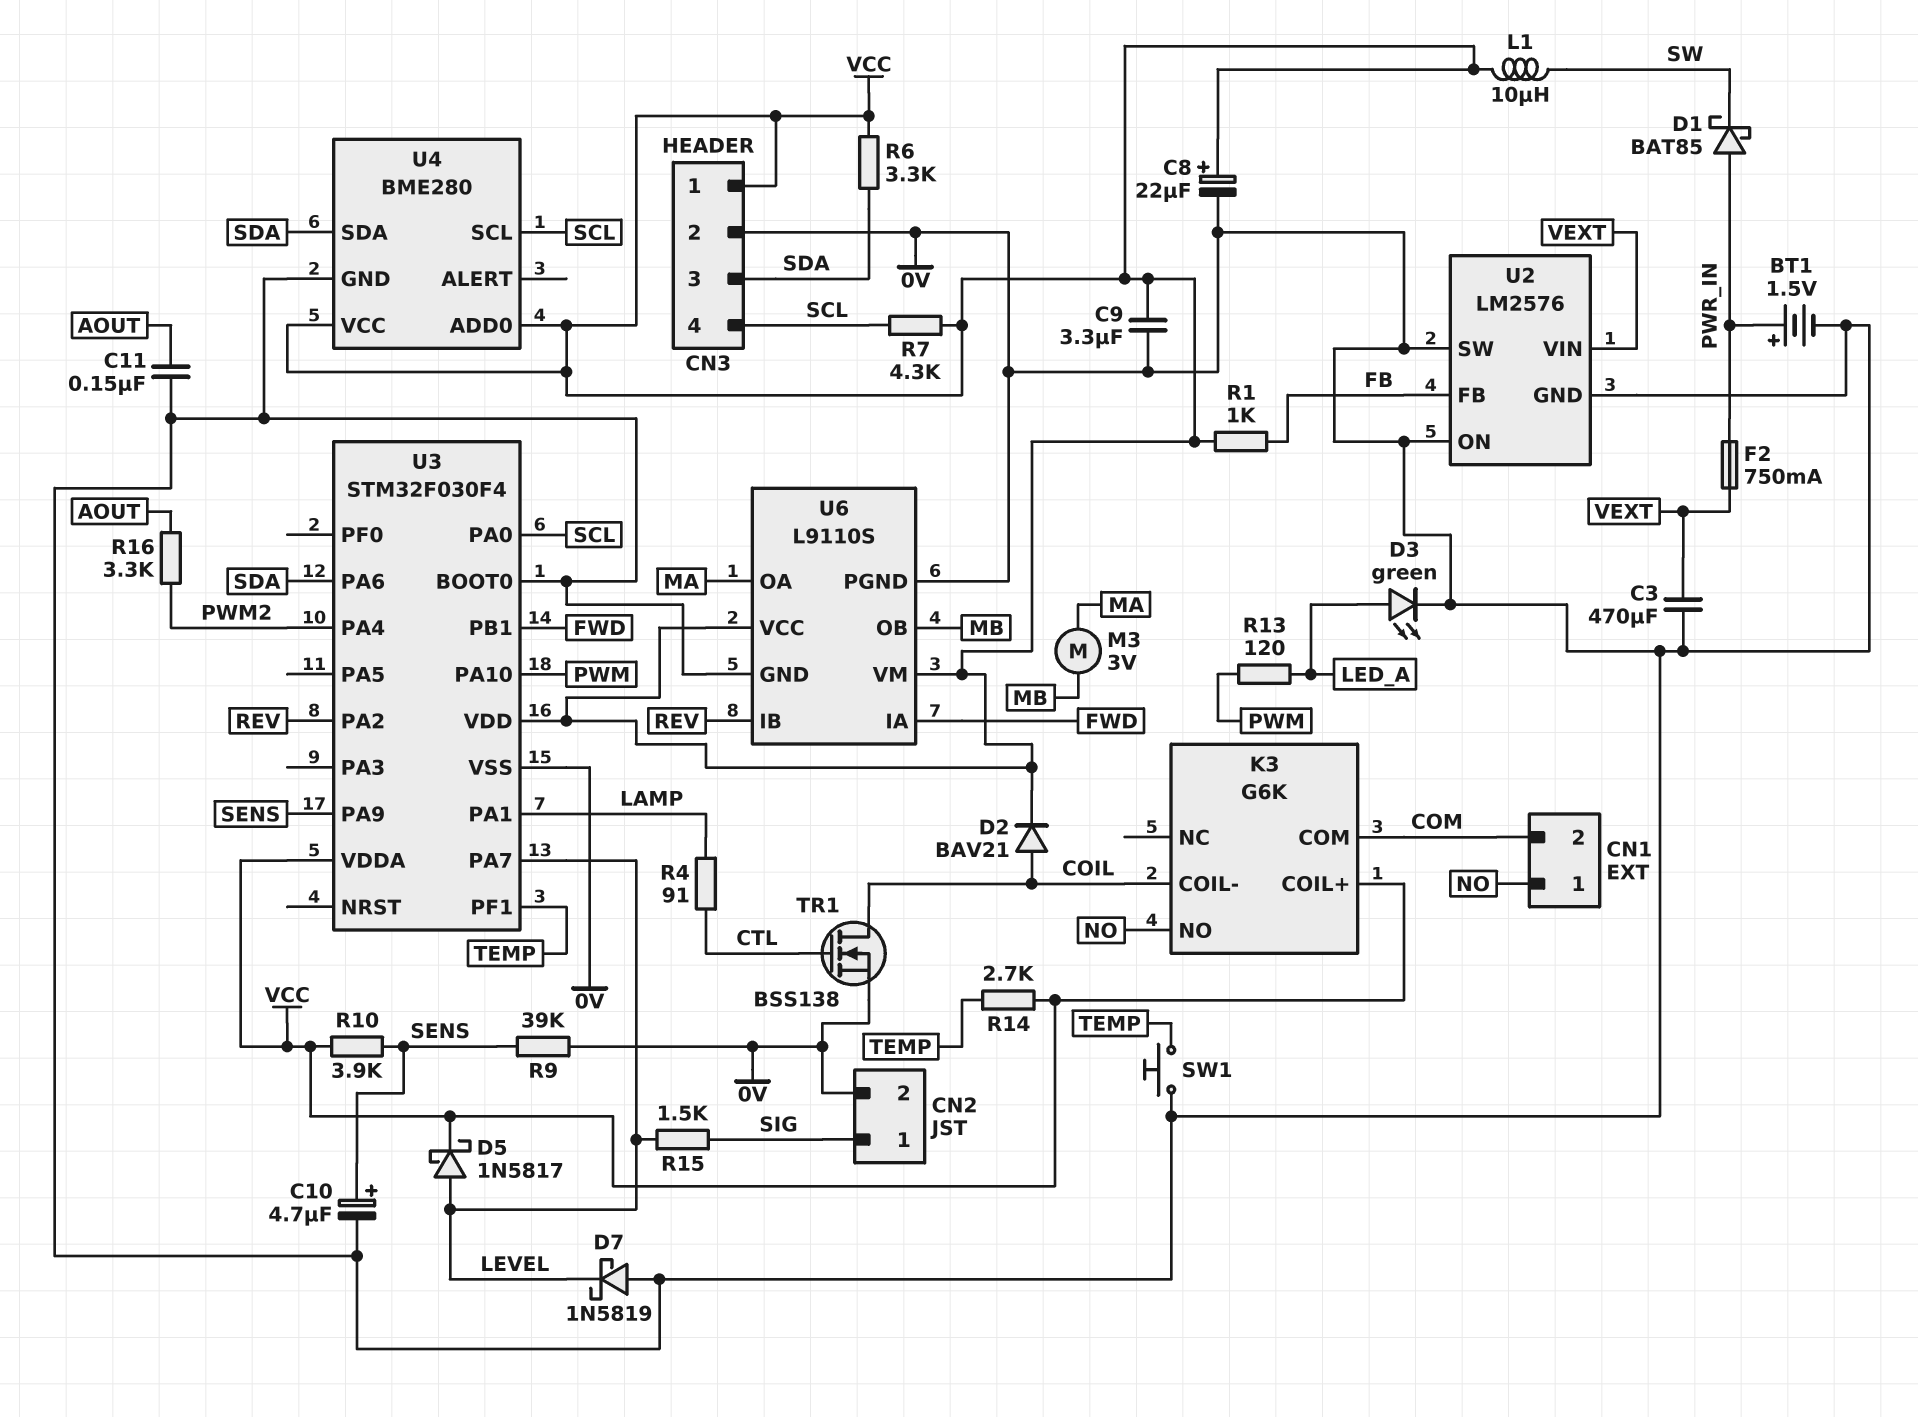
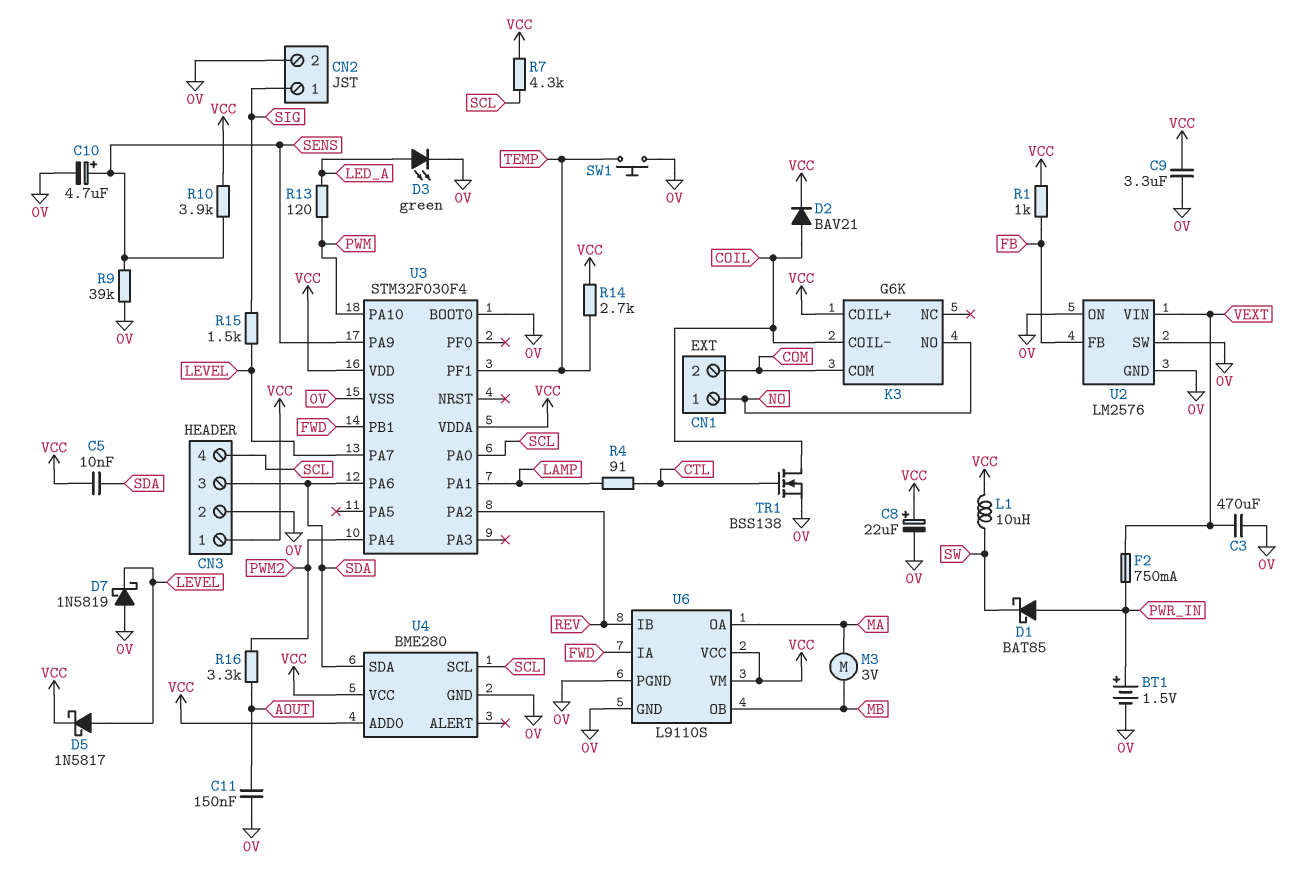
C5: none -> 10nF (SDA, VCC)
R6: 3.3k (SDA, VCC) -> none

